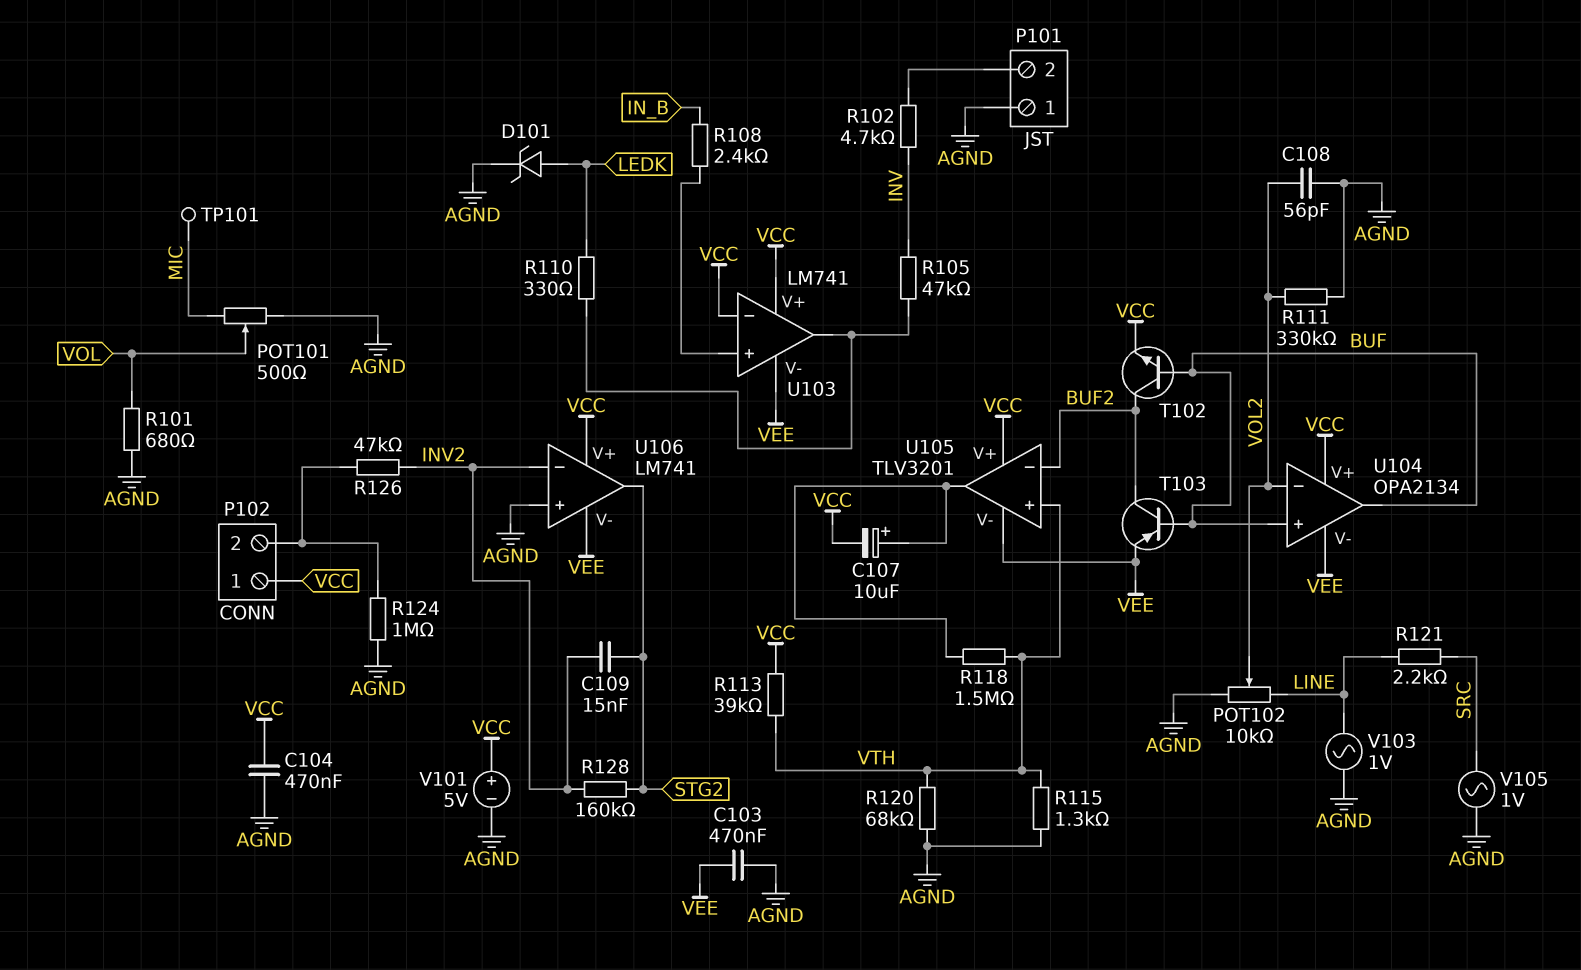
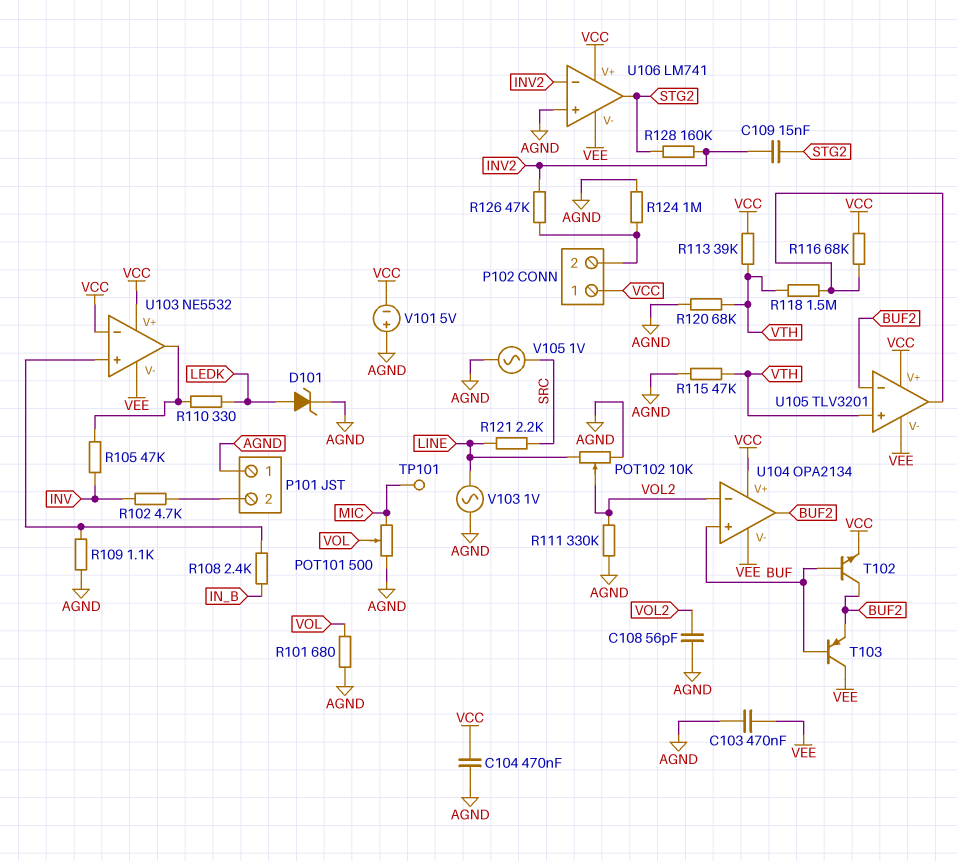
C107: 10uF (plus U105/out, minus VCC) -> none
R109: none -> 1.1k (AGND, U103/in+)
R115: 1.3k (AGND, VTH) -> 47k (AGND, VTH)
R116: none -> 68k (U105/out, VCC)
T103: PNP (B BUF, C BUF2, E VEE) -> PNP (B BUF, C VEE, E BUF2)
U103: LM741 -> NE5532
U104 pin out: BUF -> BUF2
V101: 5V (plus VCC, minus AGND) -> 5V (plus AGND, minus VCC)

